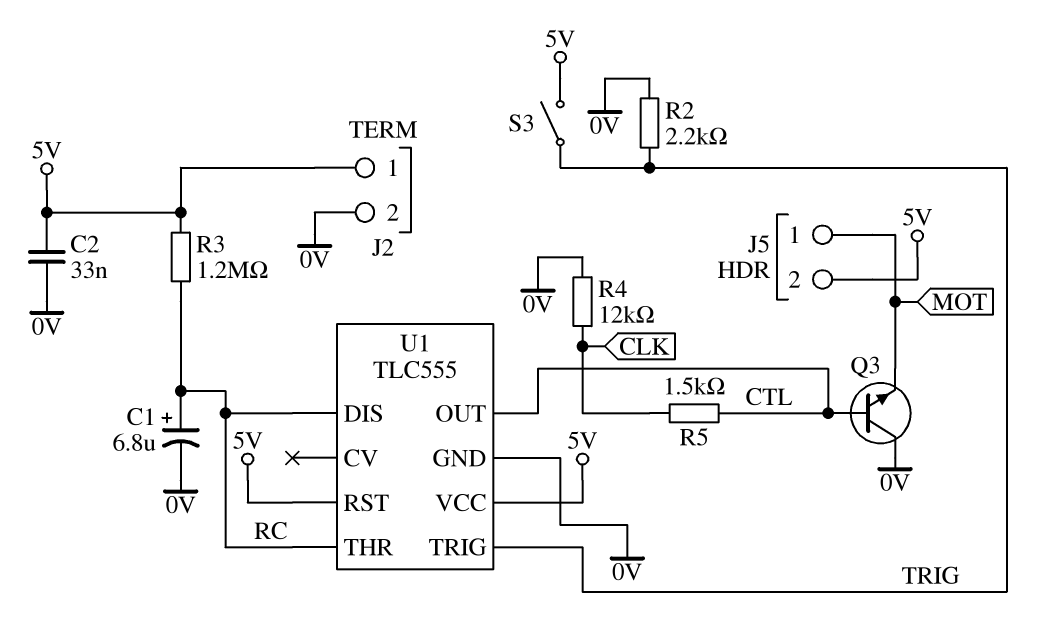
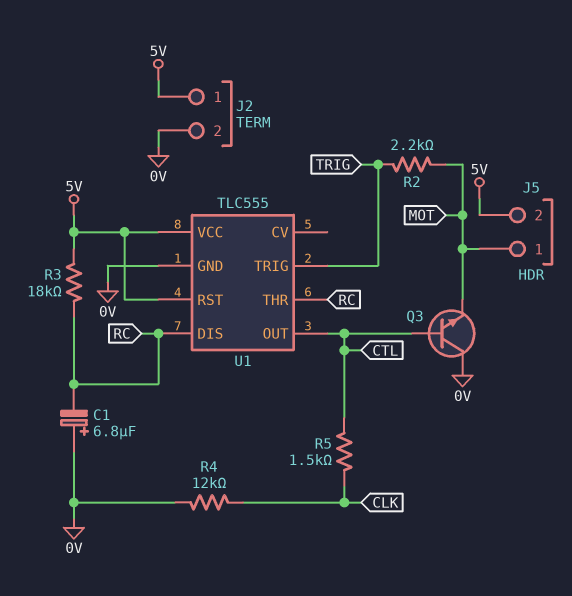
C1: 6.8uF (plus RC, minus 0V) -> 6.8uF (plus 0V, minus RC)
C2: 33nF (0V, 5V) -> none
R2: 2.2k (0V, TRIG) -> 2.2k (MOT, TRIG)
R3: 1.2M (5V, RC) -> 18k (5V, RC)
S3: switch (5V, TRIG) -> none

